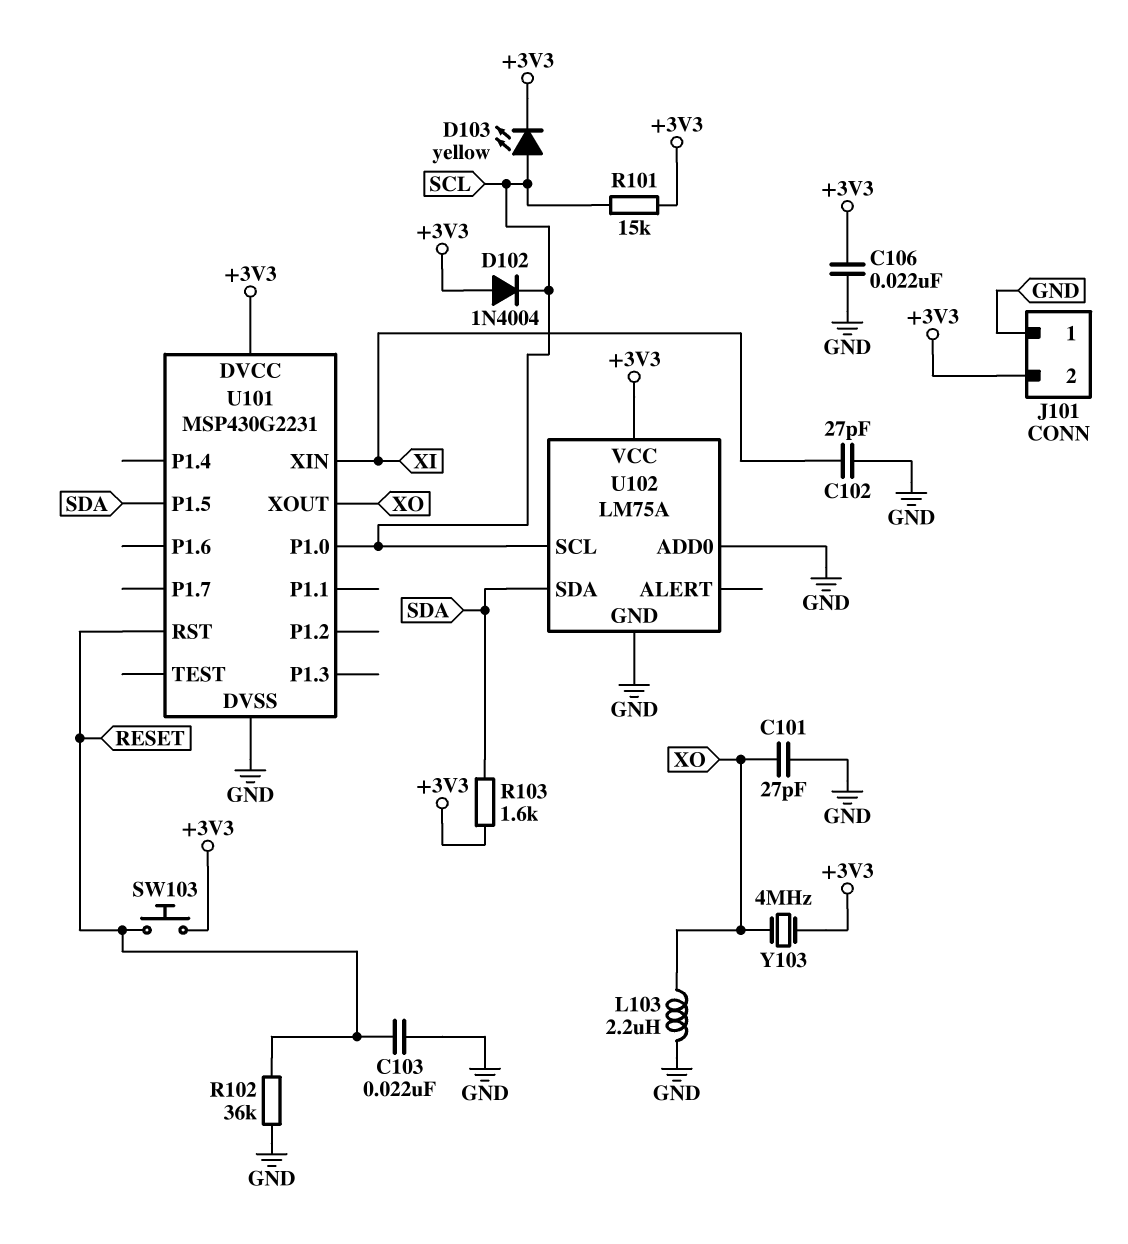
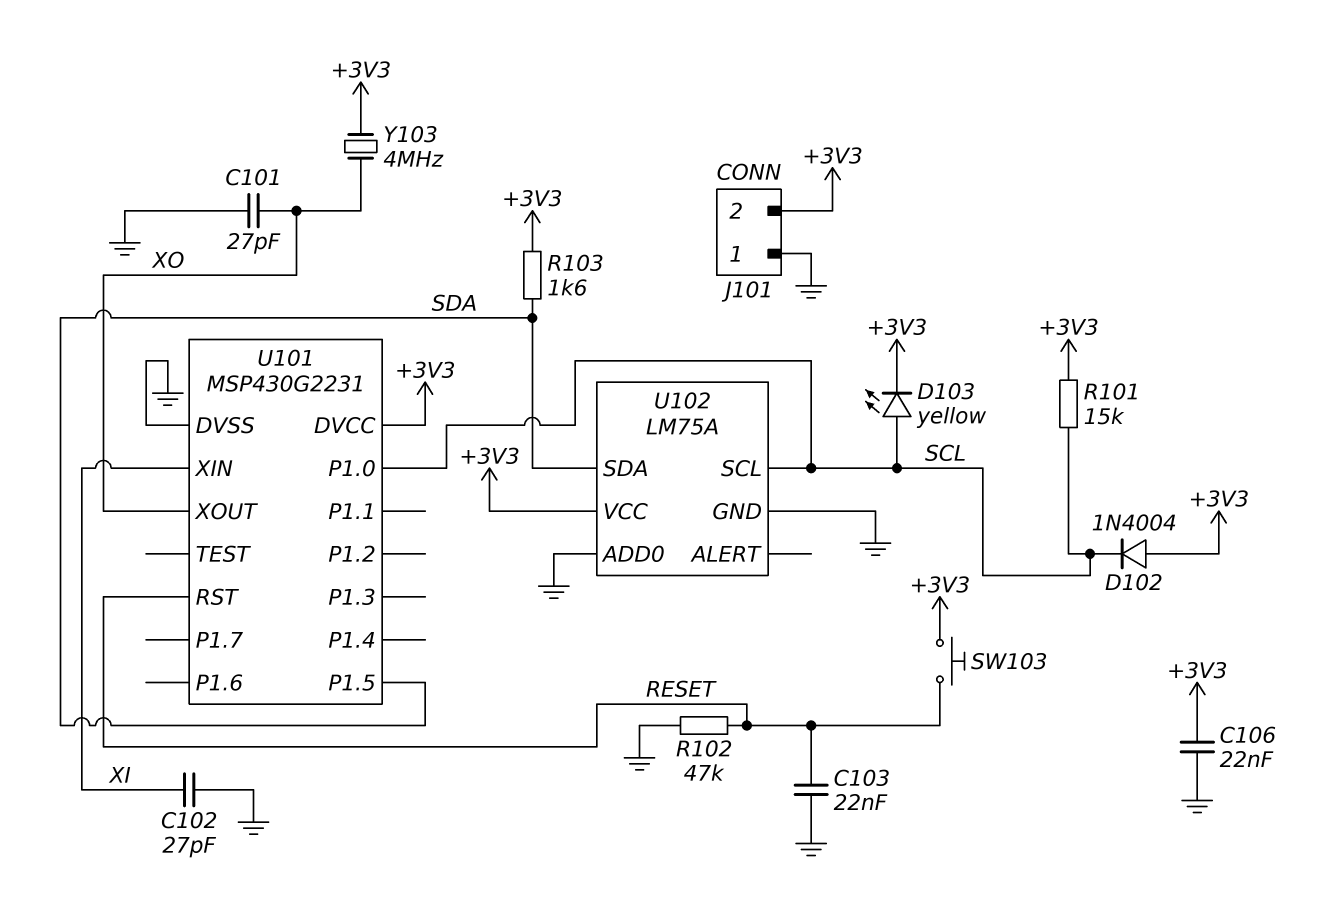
L103: 2.2uH (GND, XO) -> none
R102: 36k (GND, RESET) -> 47k (GND, RESET)

